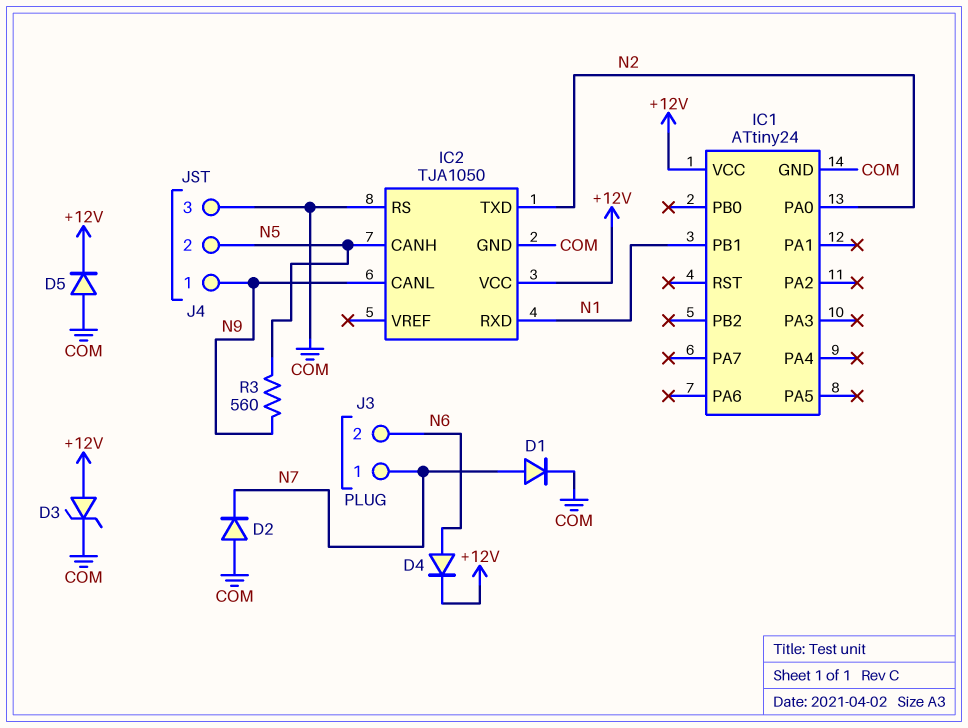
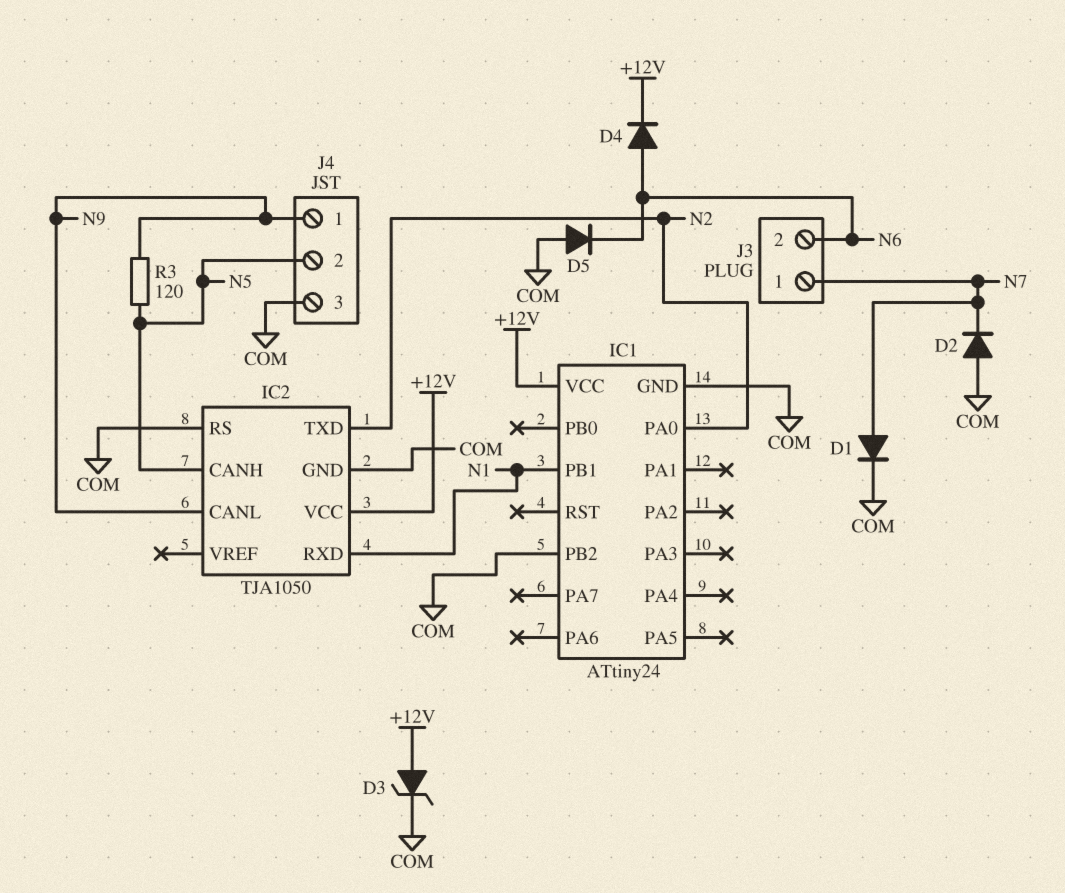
D5: diode (A COM, K +12V) -> diode (A COM, K N6)
IC1 pin PB2: none -> COM
R3: 560 (N5, N9) -> 120 (N5, N9)

